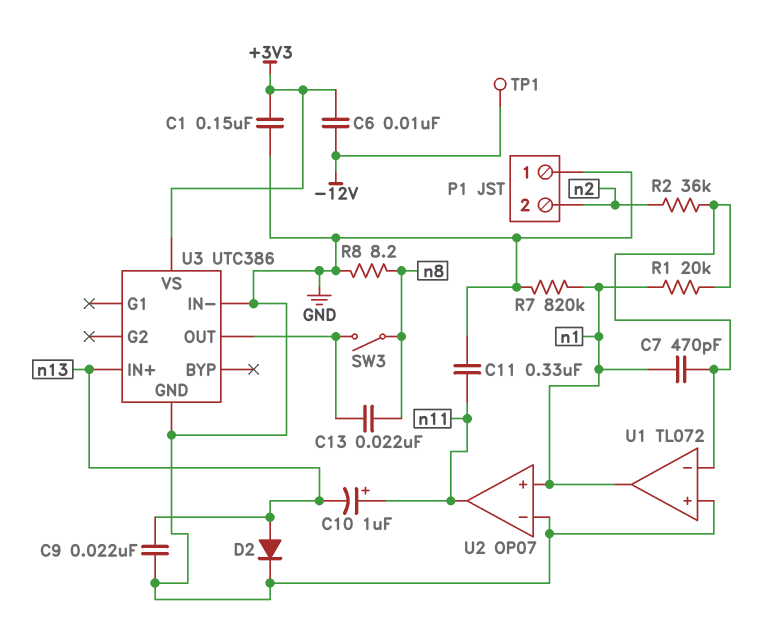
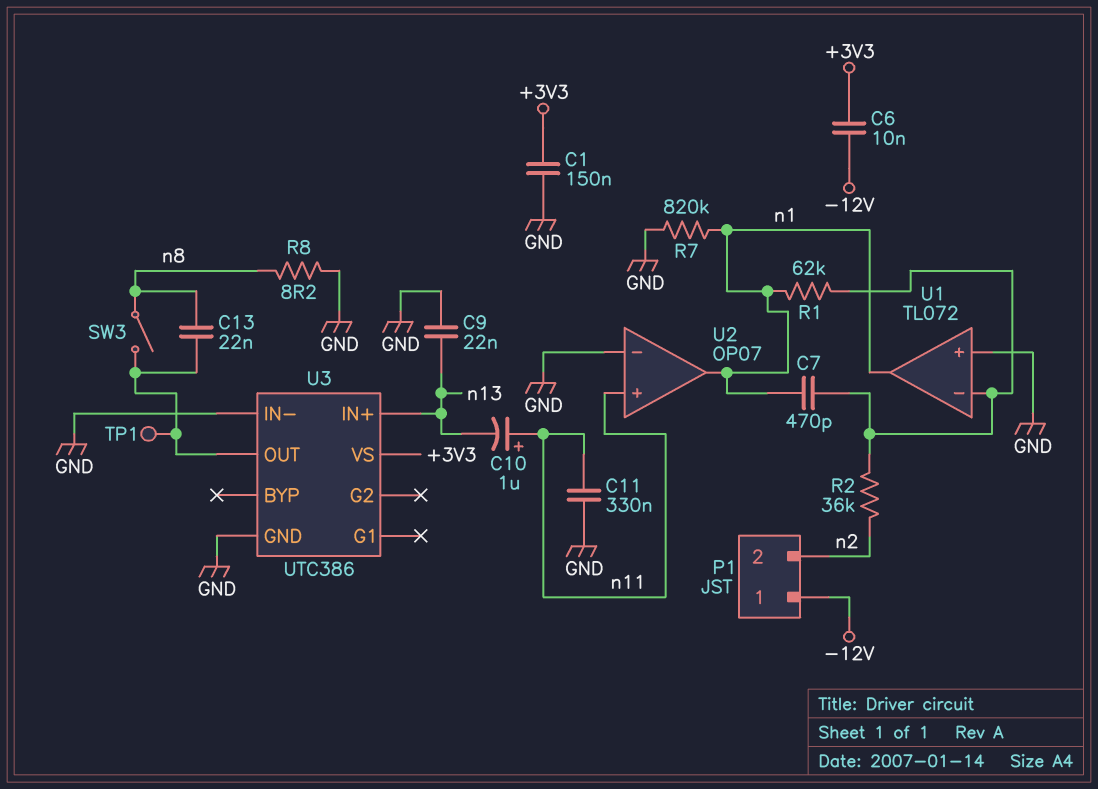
D2: diode (A n13, K GND) -> none
P1 pin 1: GND -> -12V
R1: 20k (U1/in-, n1) -> 62k (U1/in-, n1)
TP1: test point (-12V) -> test point (U3/OUT)
U2 pin in+: n1 -> n11
U2 pin out: n11 -> n1

